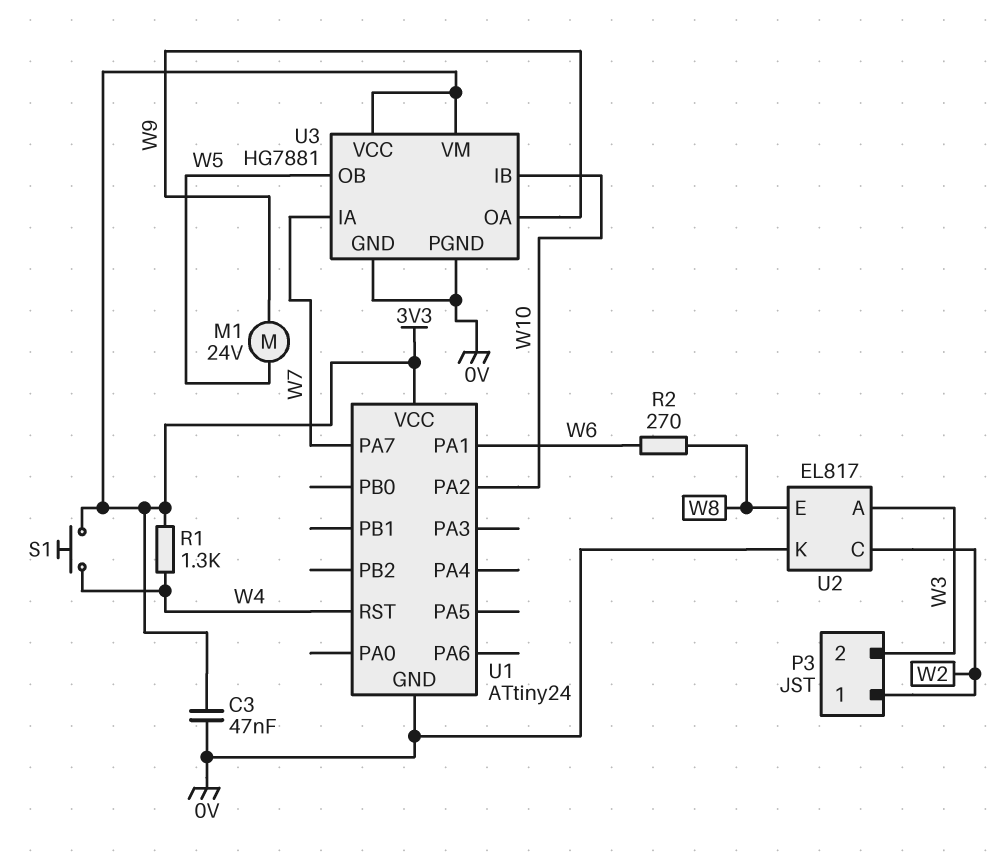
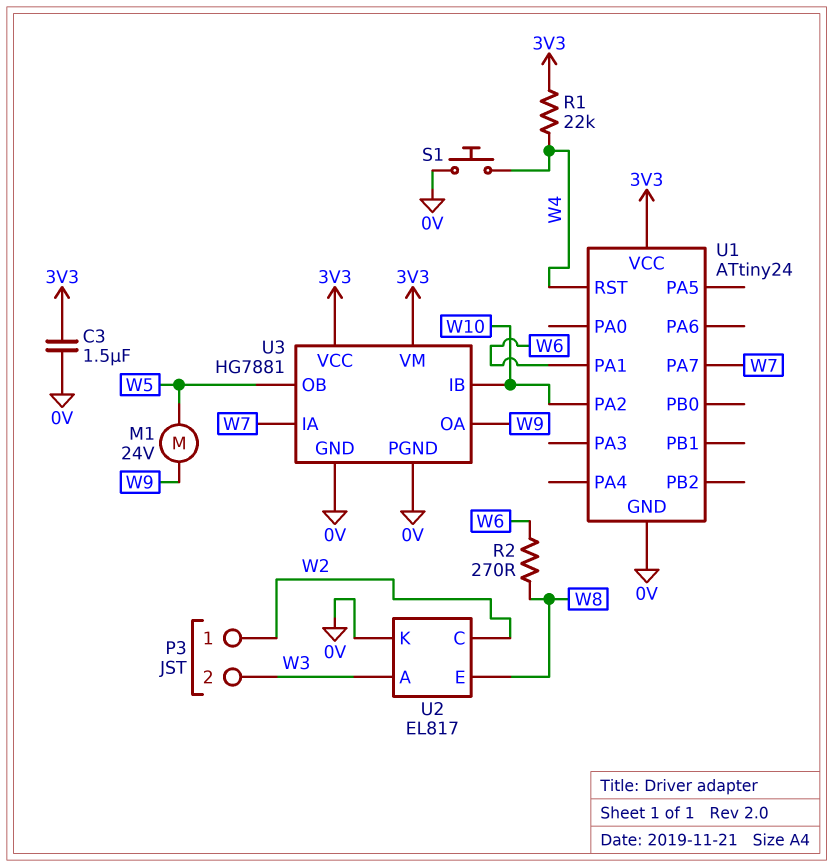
C3: 47nF (0V, 3V3) -> 1.5uF (0V, 3V3)
R1: 1.3k (3V3, W4) -> 22k (3V3, W4)
S1: button (3V3, W4) -> button (0V, W4)

